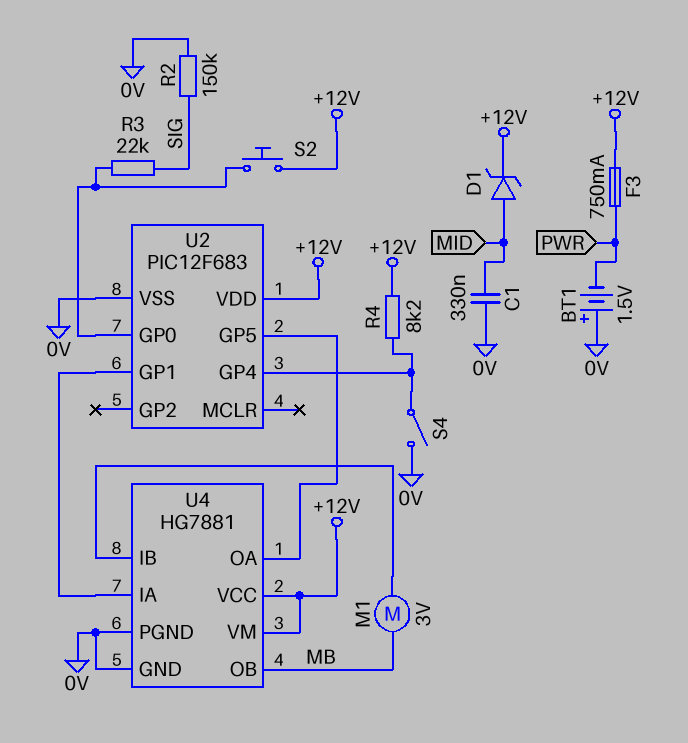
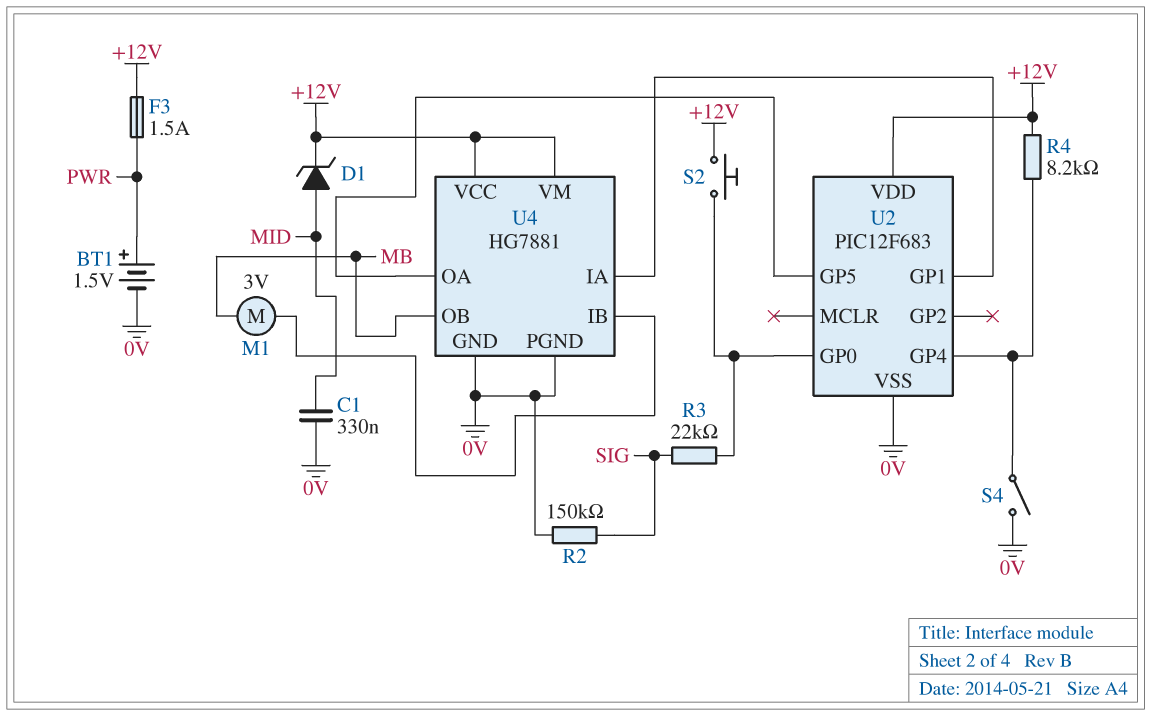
BT1: 1.5V (plus 0V, minus PWR) -> 1.5V (plus PWR, minus 0V)
F3: 750mA (+12V, PWR) -> 1.5A (+12V, PWR)

